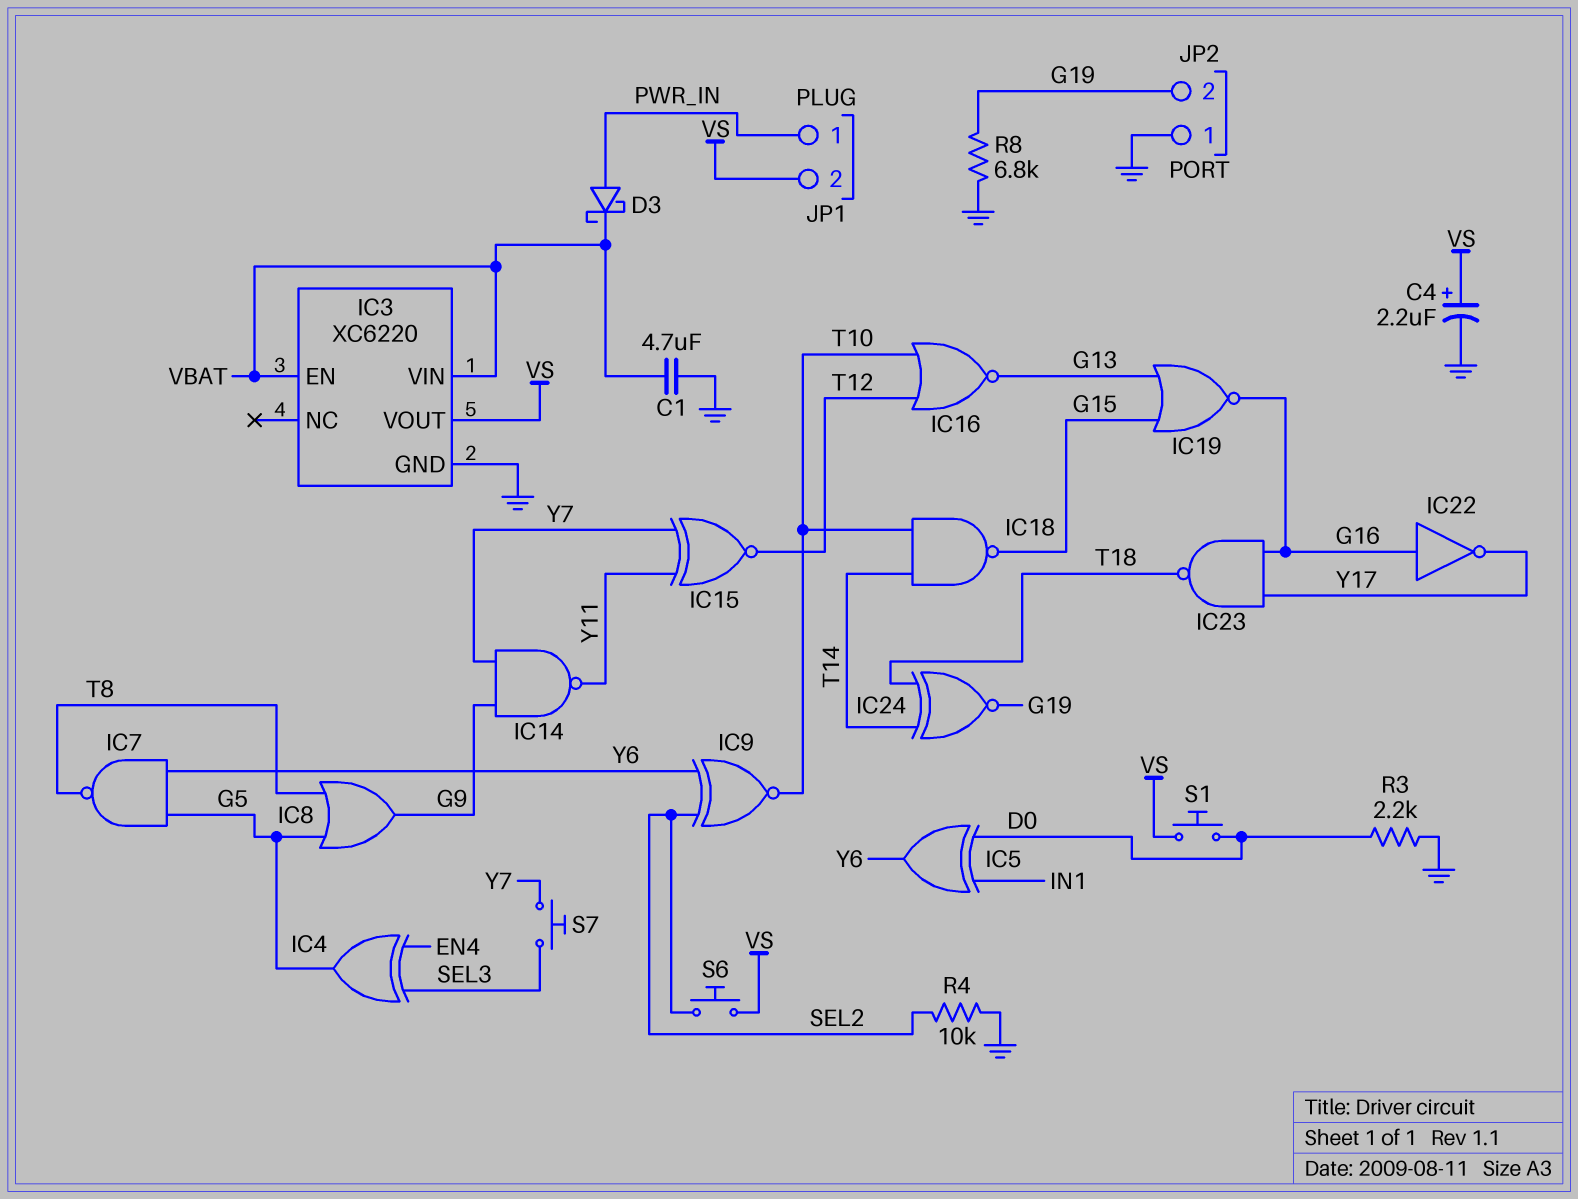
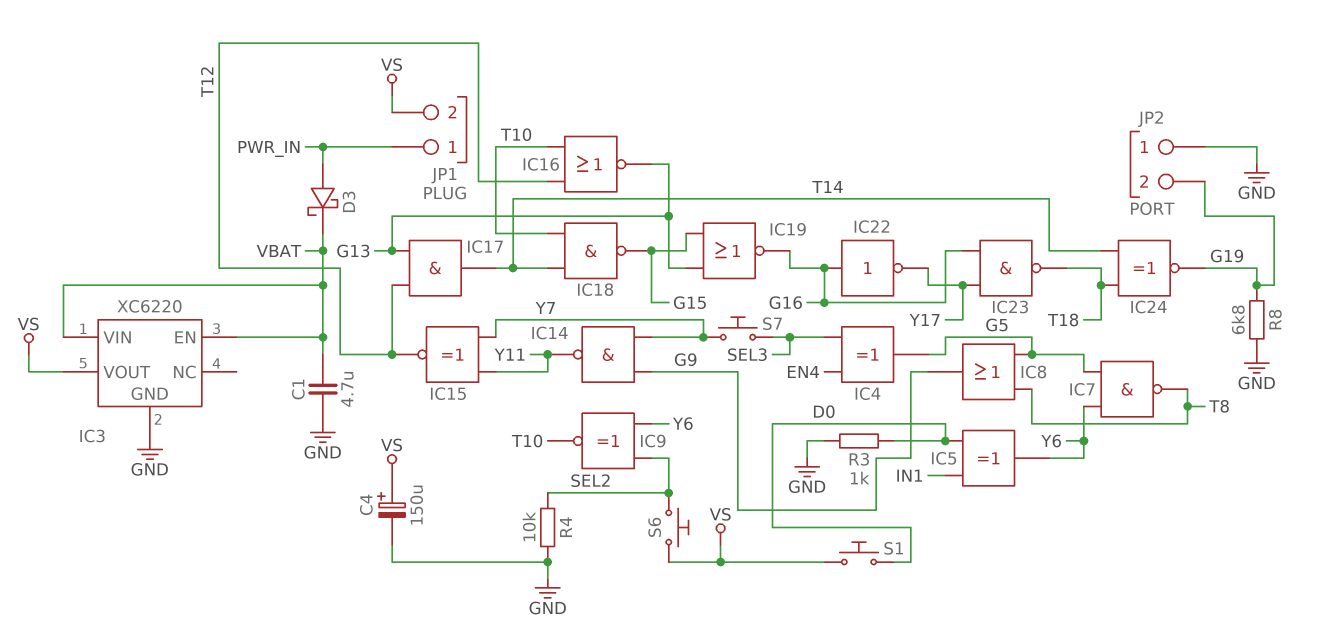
C4: 2.2uF (plus VS, minus GND) -> 150uF (plus VS, minus GND)
IC17: none -> AND (in G13, in T12, out T14)
R3: 2.2k (D0, GND) -> 1k (D0, GND)

